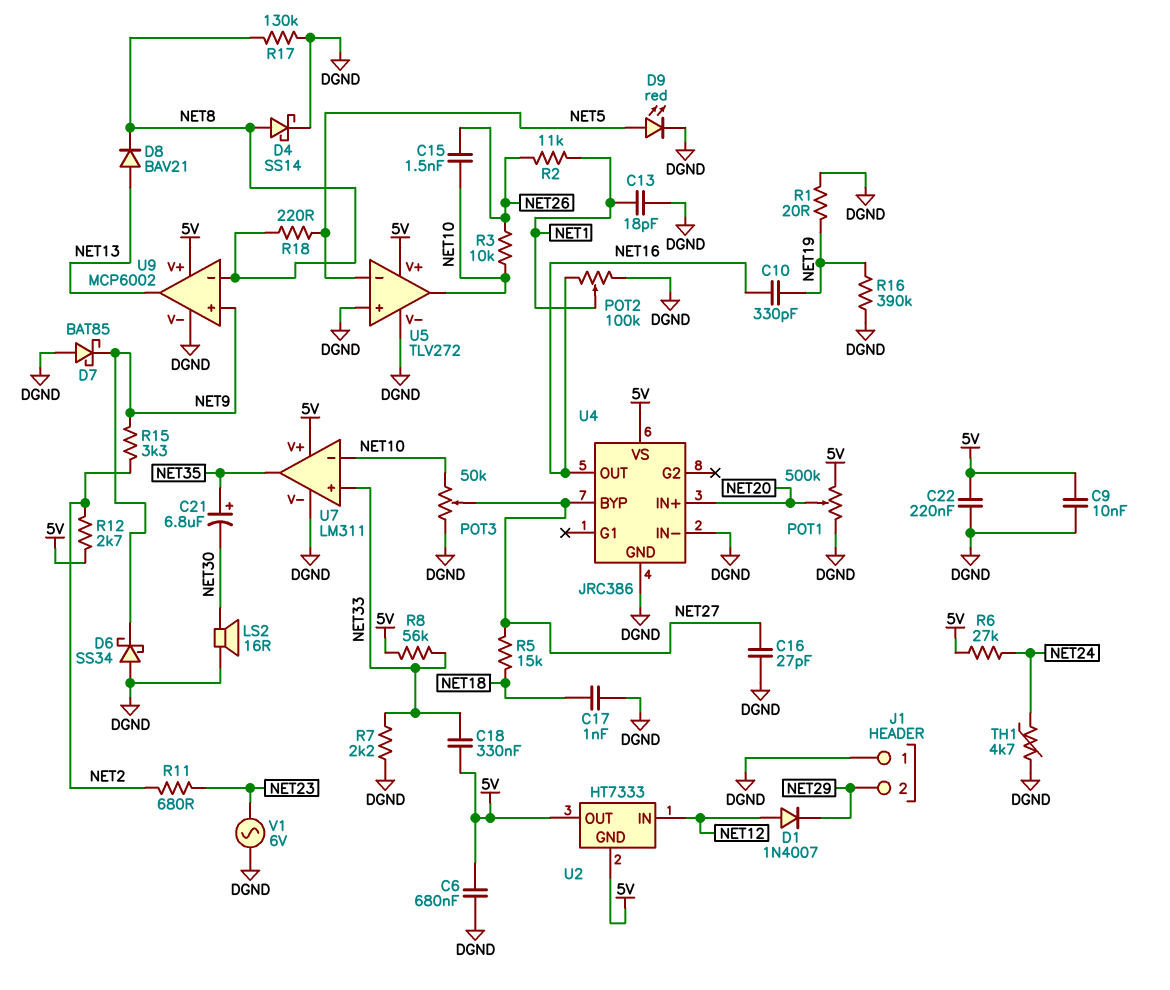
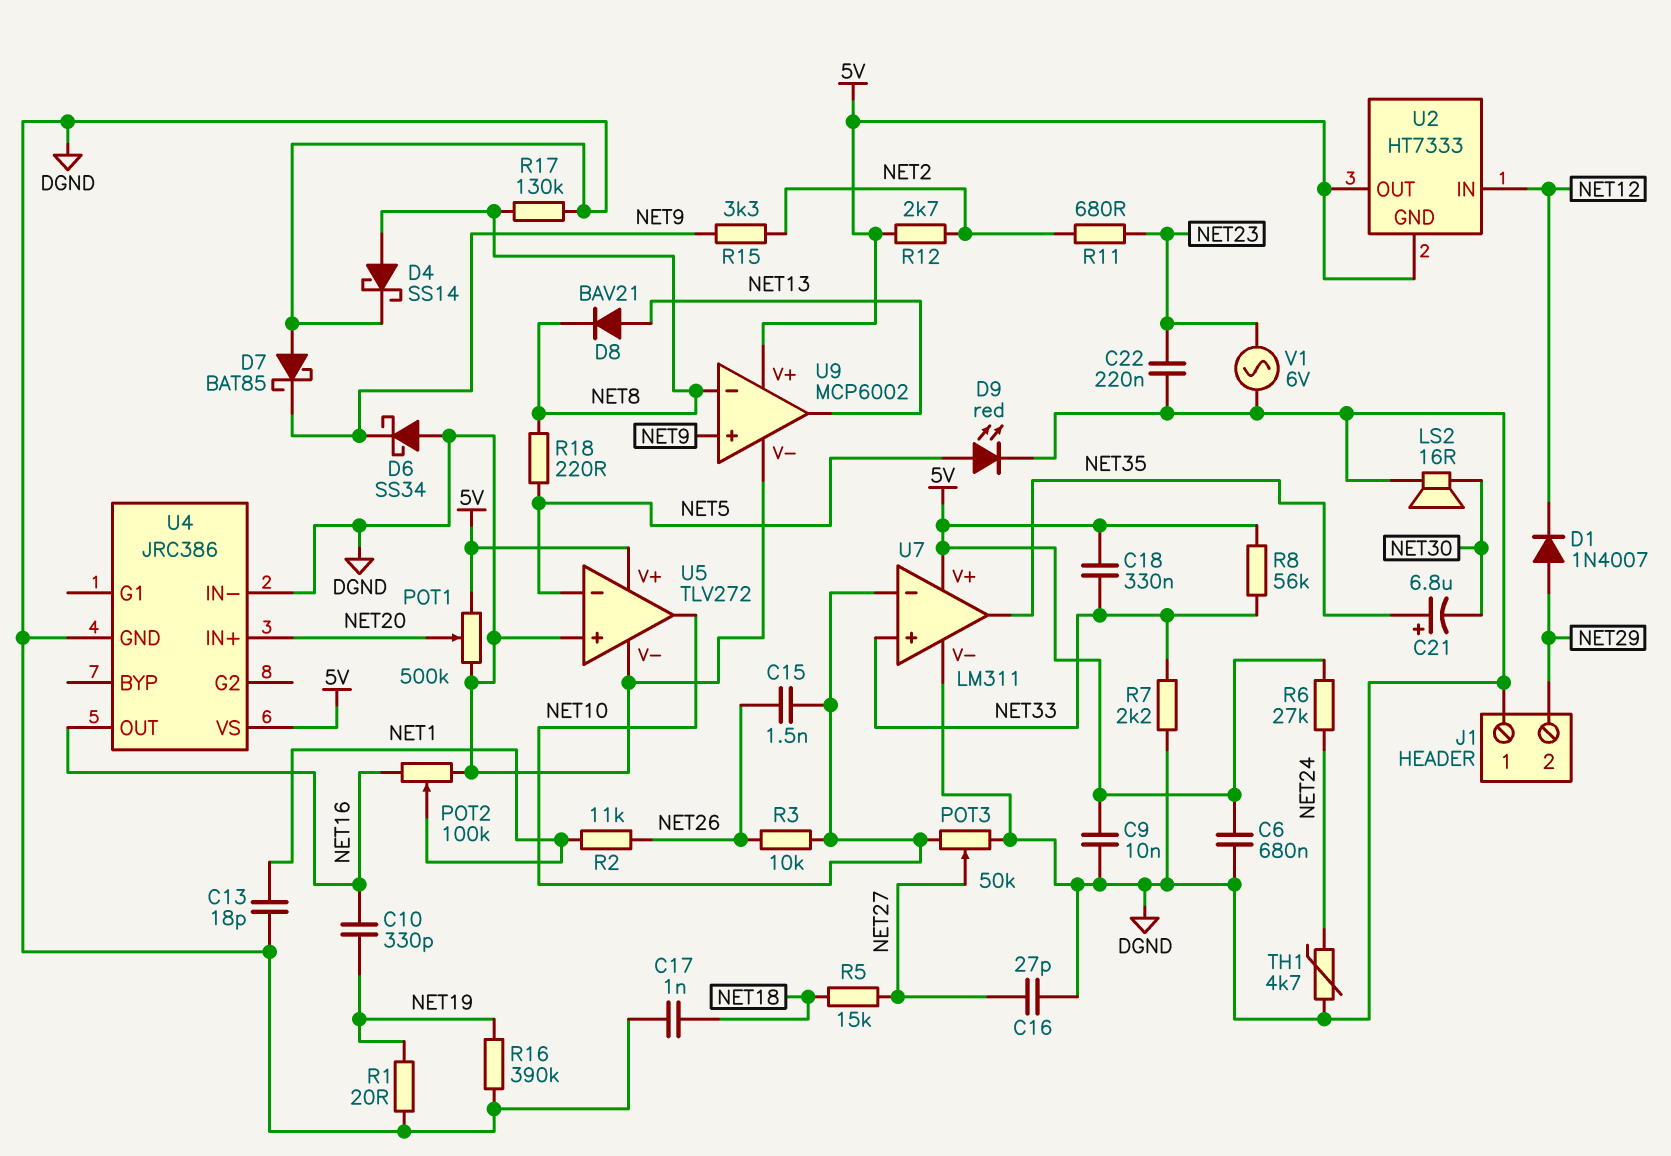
C22: 220nF (5V, DGND) -> 220nF (DGND, NET23)
D1: diode 1N4007 (A NET12, K NET29) -> diode 1N4007 (A NET29, K NET12)
U4 pin BYP: NET27 -> none

